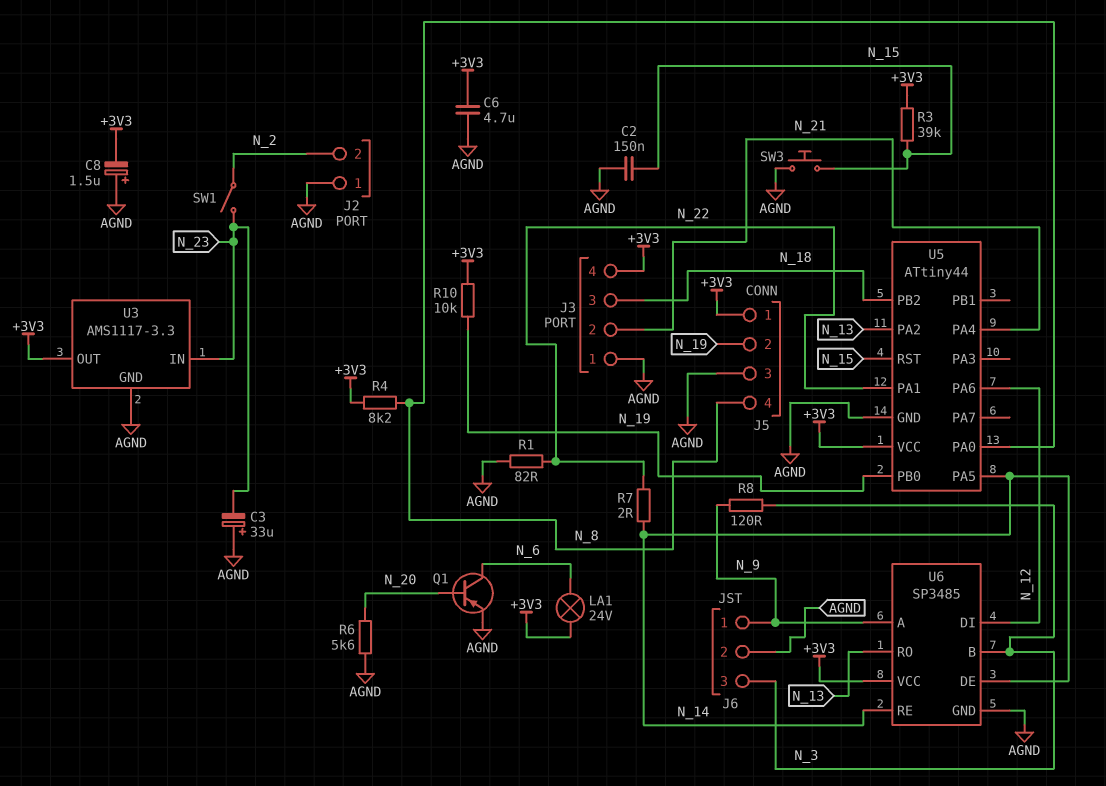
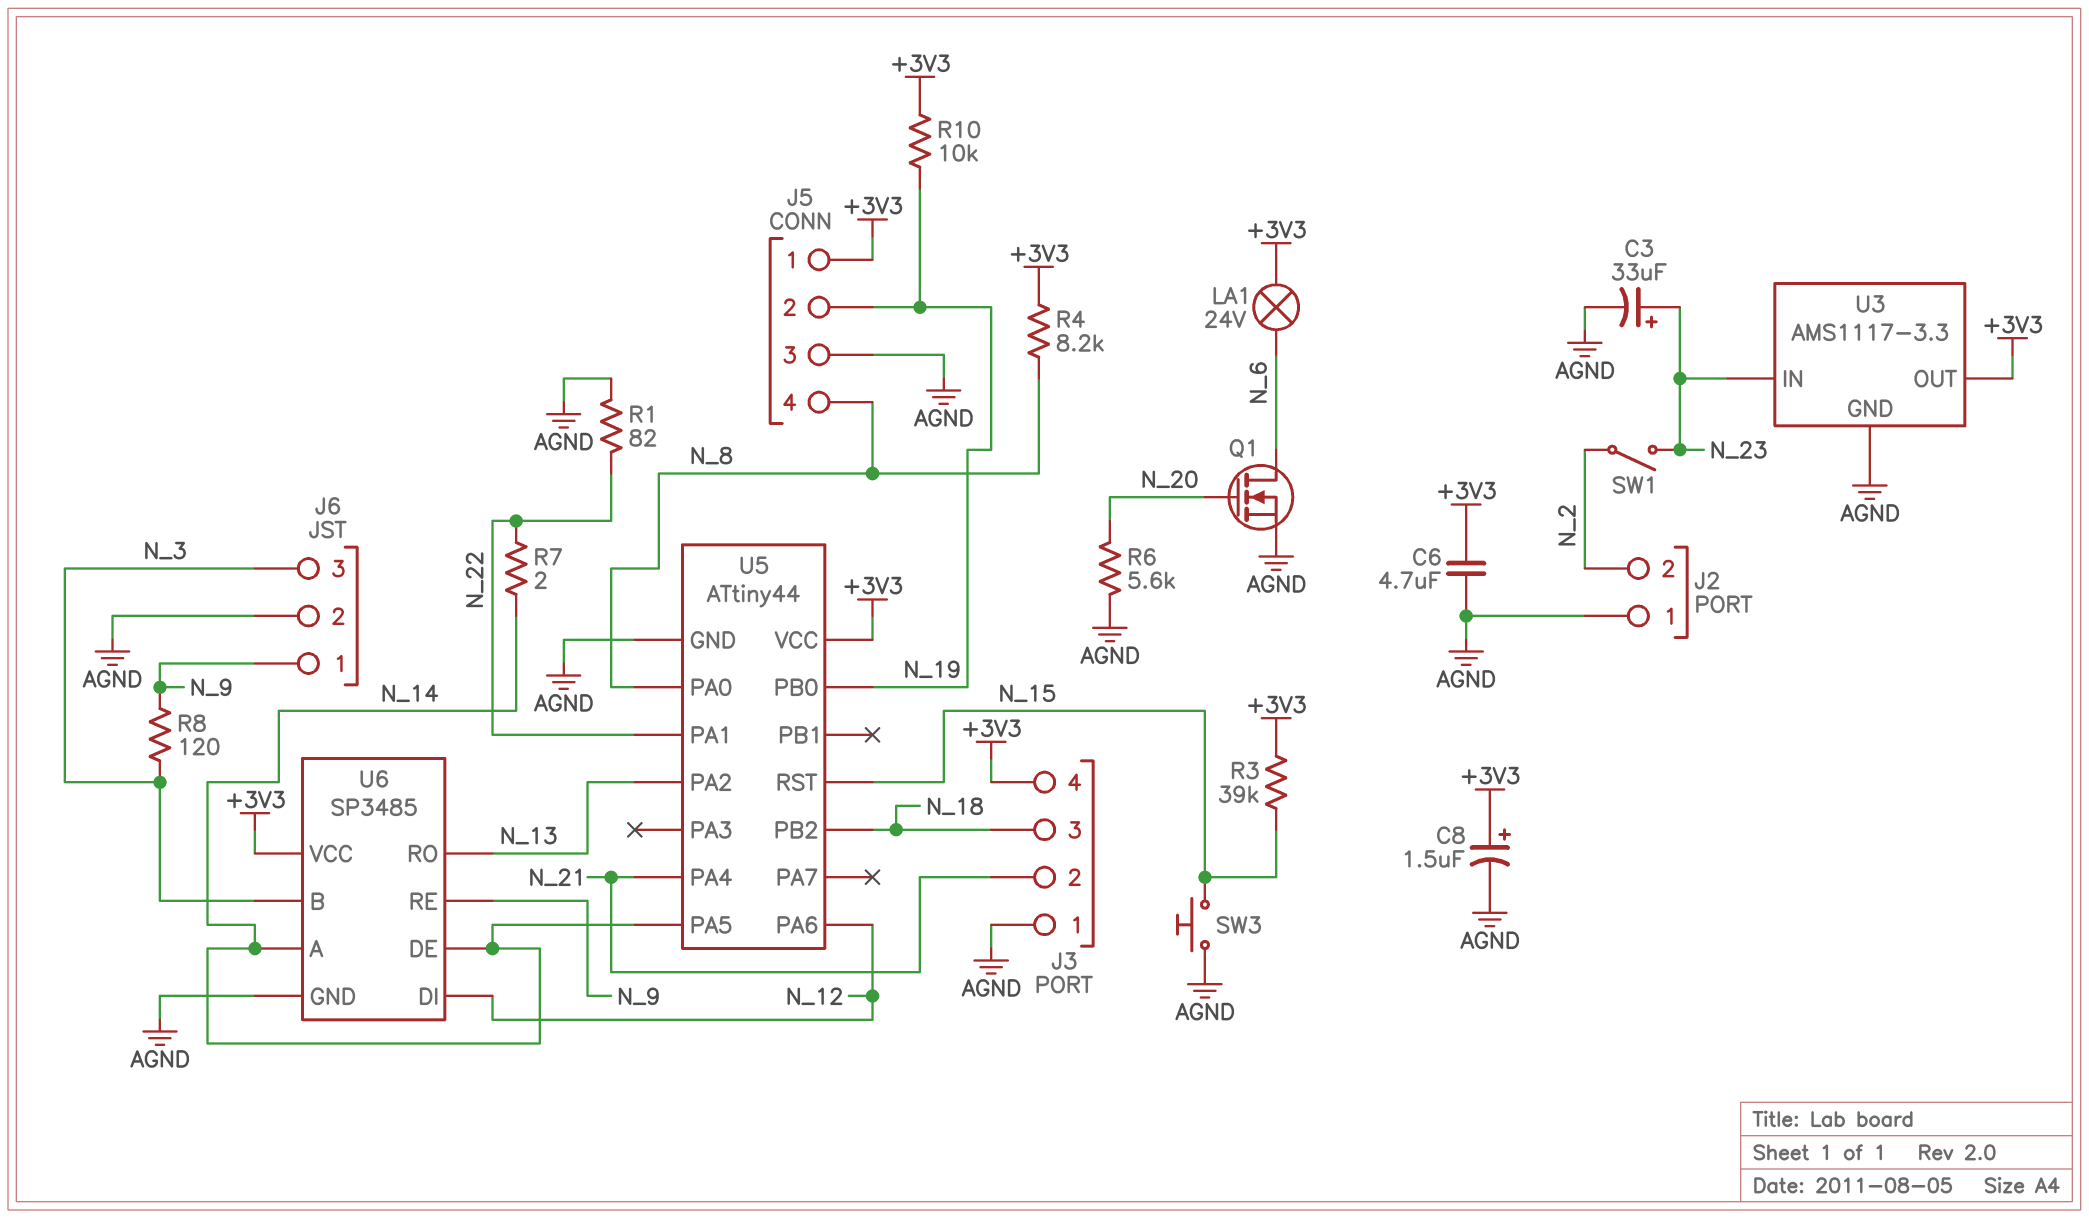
C2: 150nF (AGND, N_15) -> none
C3: 33uF (plus AGND, minus N_23) -> 33uF (plus N_23, minus AGND)
C8: 1.5uF (plus AGND, minus +3V3) -> 1.5uF (plus +3V3, minus AGND)
Q1: PNP (B N_20, C N_6, E AGND) -> NMOS (G N_20, D N_6, S AGND)
U6 pin A: N_9 -> N_14
U6 pin RE: N_14 -> N_9

